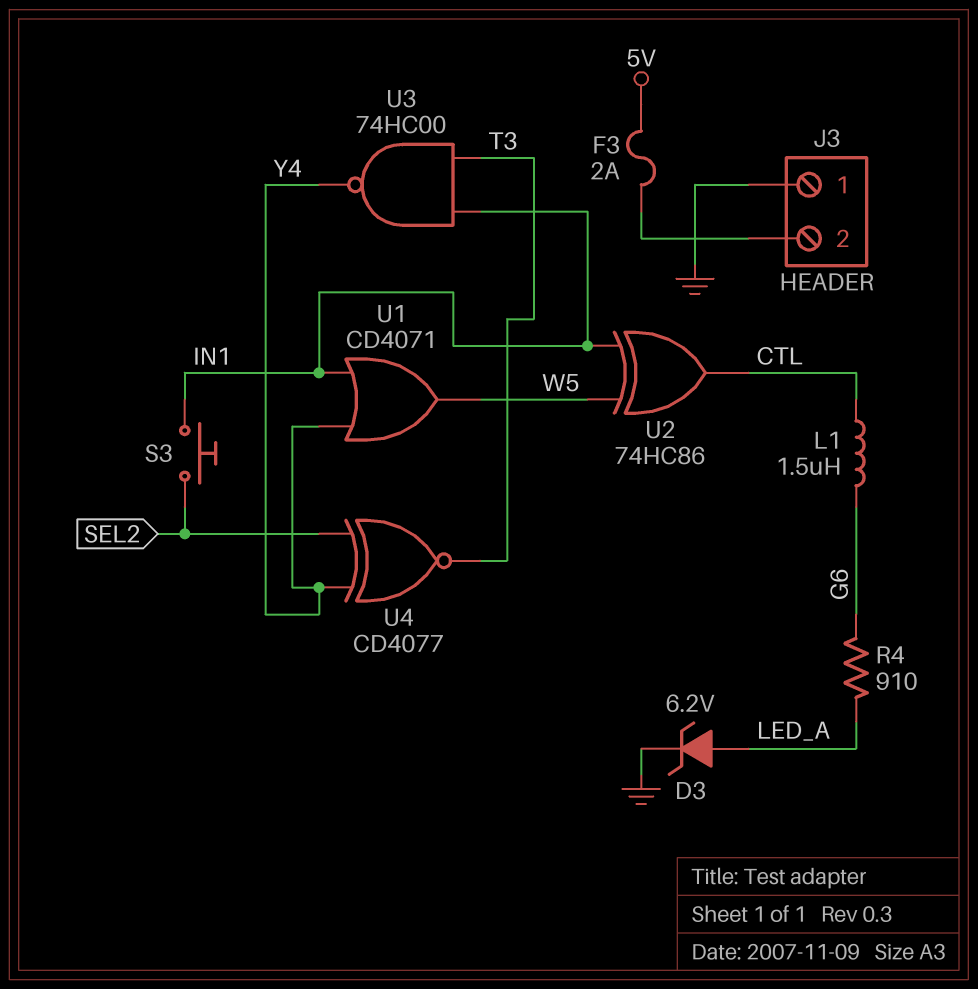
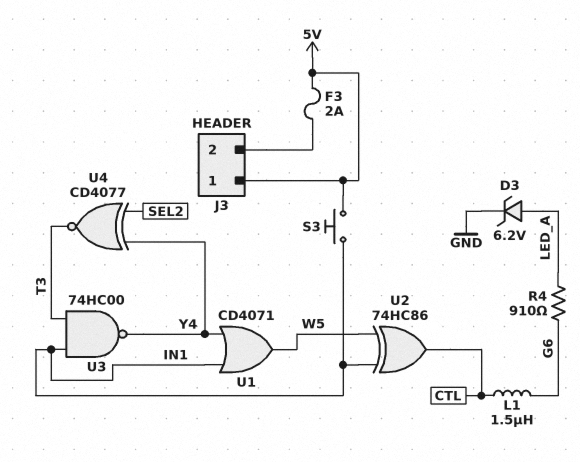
J3 pin 1: GND -> 5V
S3: button (IN1, SEL2) -> button (5V, IN1)

